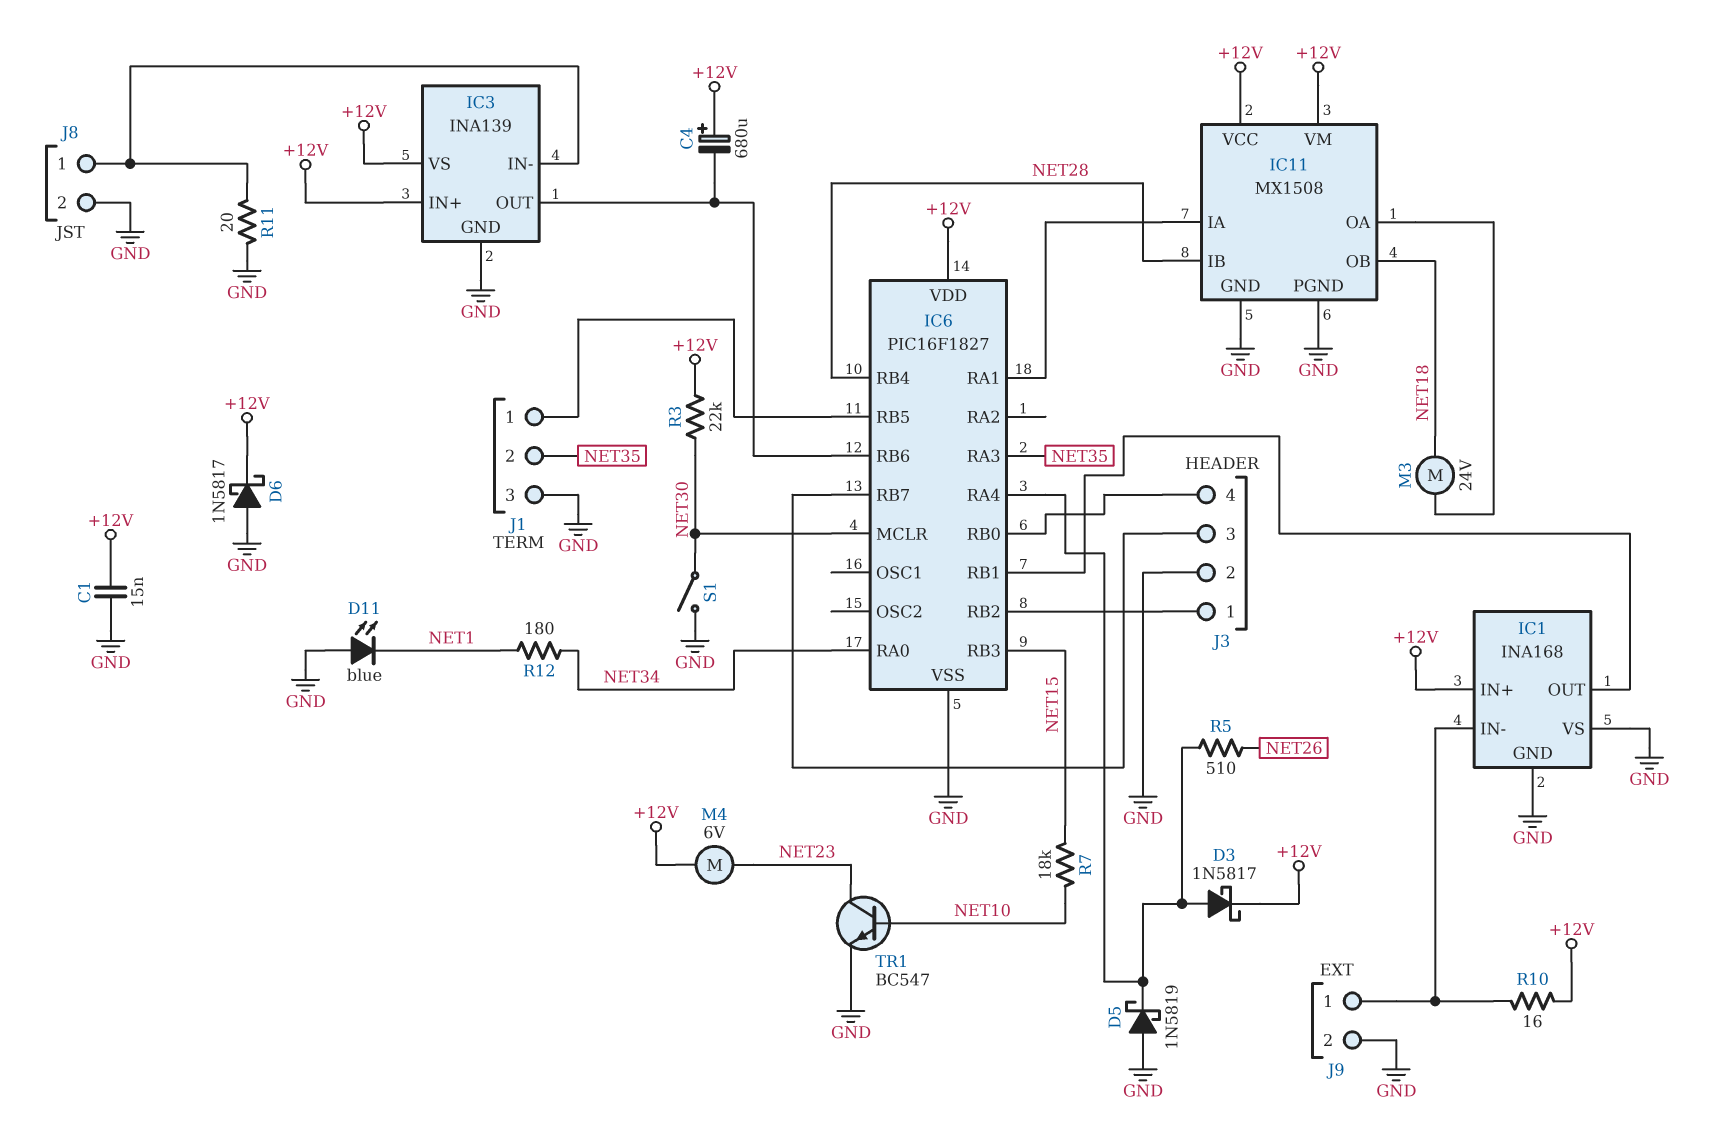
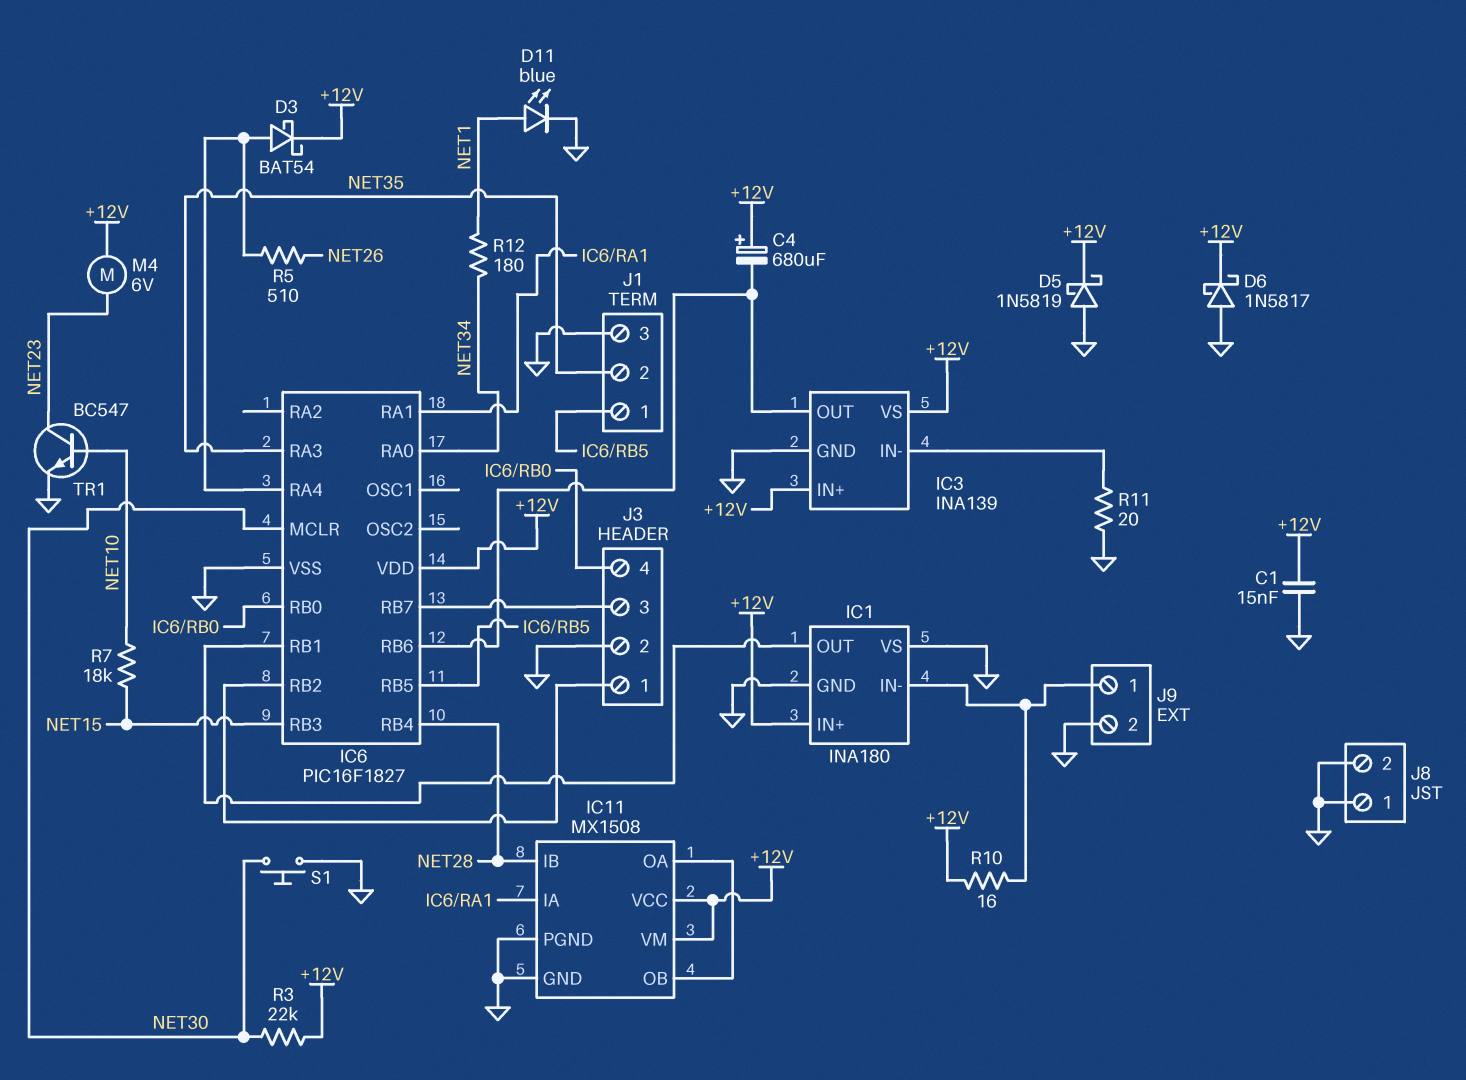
D3: schottky 1N5817 (A IC6/RA4, K +12V) -> schottky BAT54 (A IC6/RA4, K +12V)
D5: schottky 1N5819 (A GND, K IC6/RA4) -> schottky 1N5819 (A GND, K +12V)
D11: LED blue (A GND, K NET1) -> LED blue (A NET1, K GND)
IC1: INA168 -> INA180
IC11 pin OB: NET18 -> IC11/OA
J8 pin 1: IC3/IN- -> GND
M3: motor 24V (IC11/OA, NET18) -> none
S1: switch (GND, NET30) -> button (GND, NET30)

